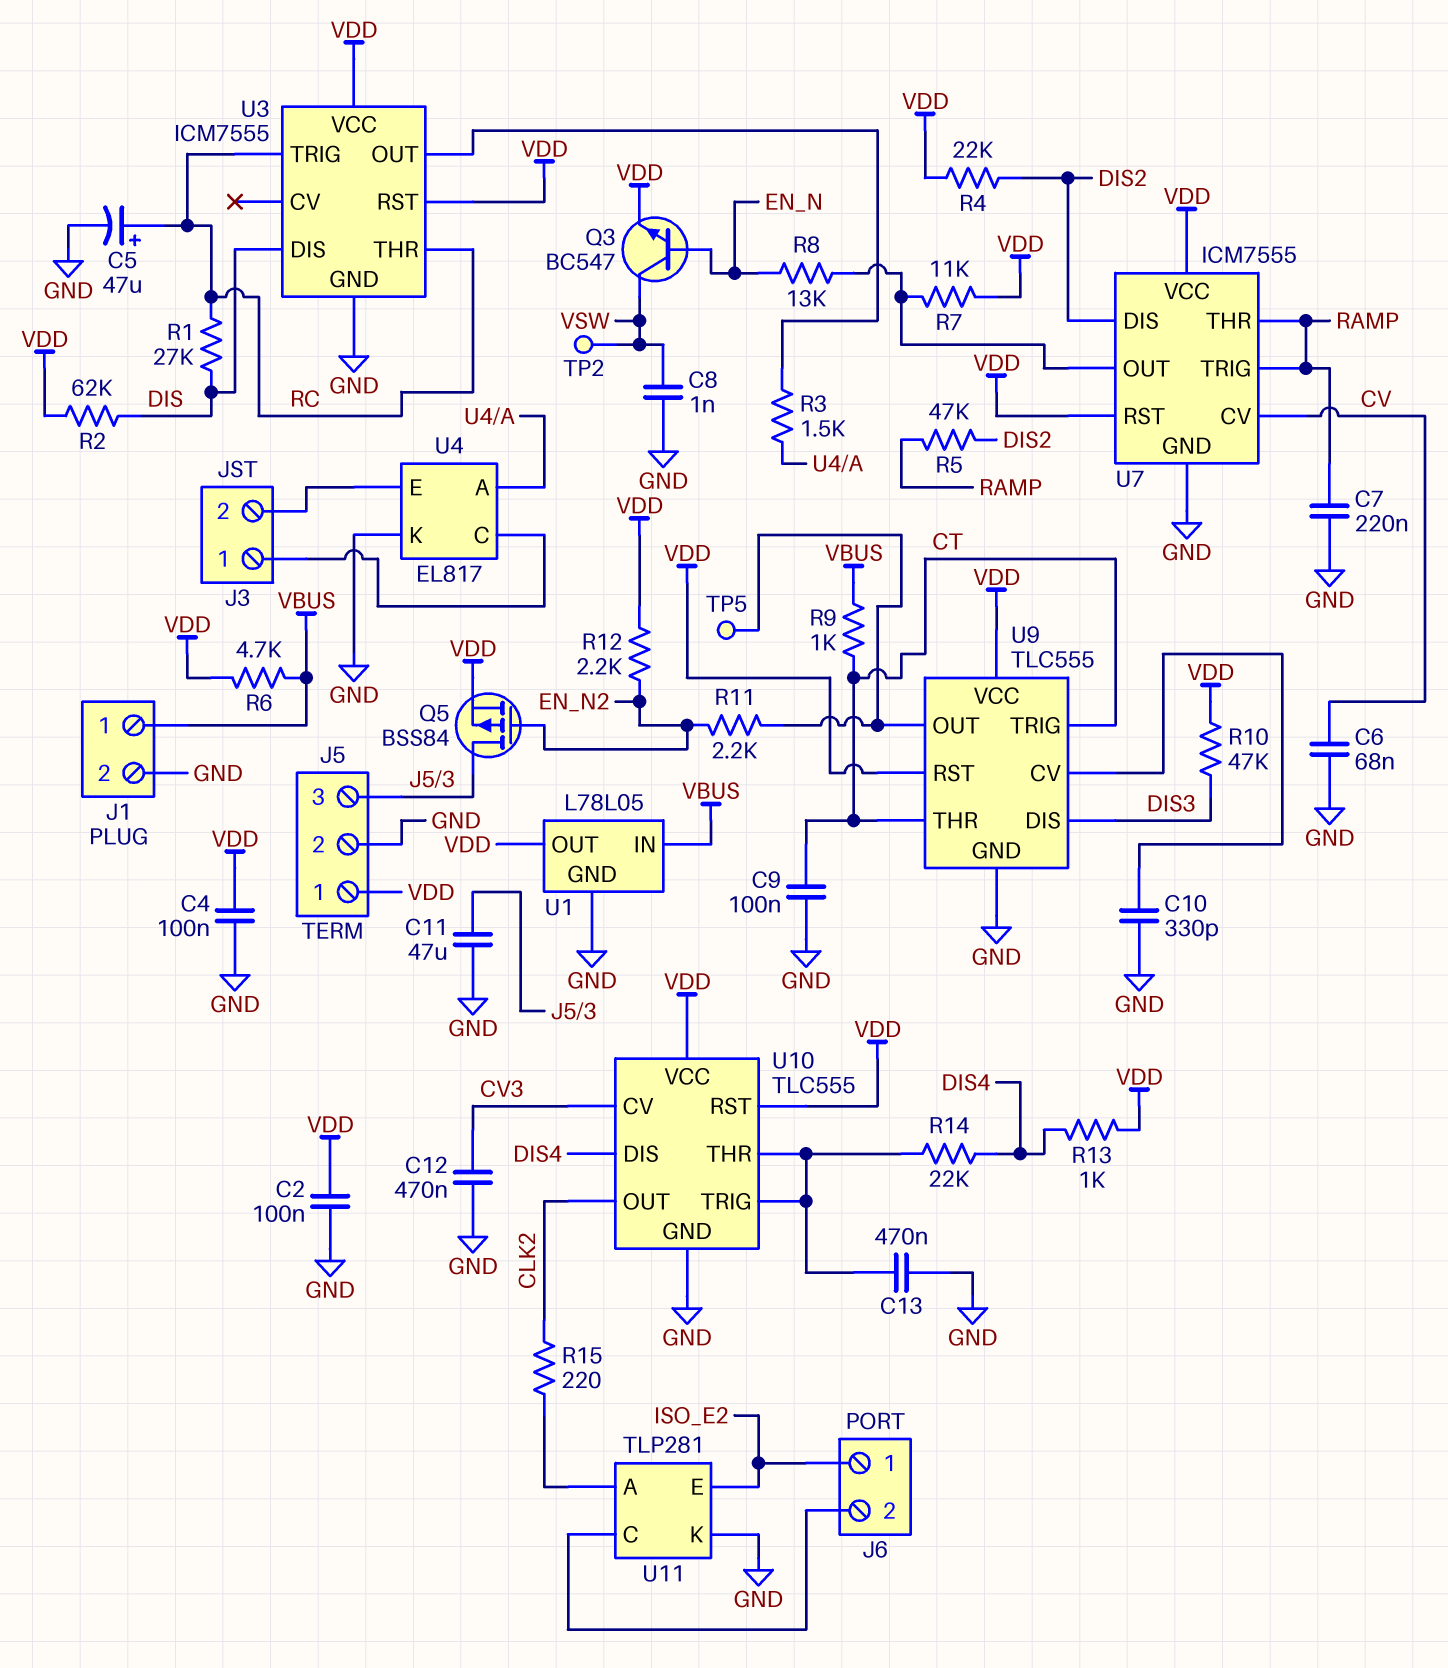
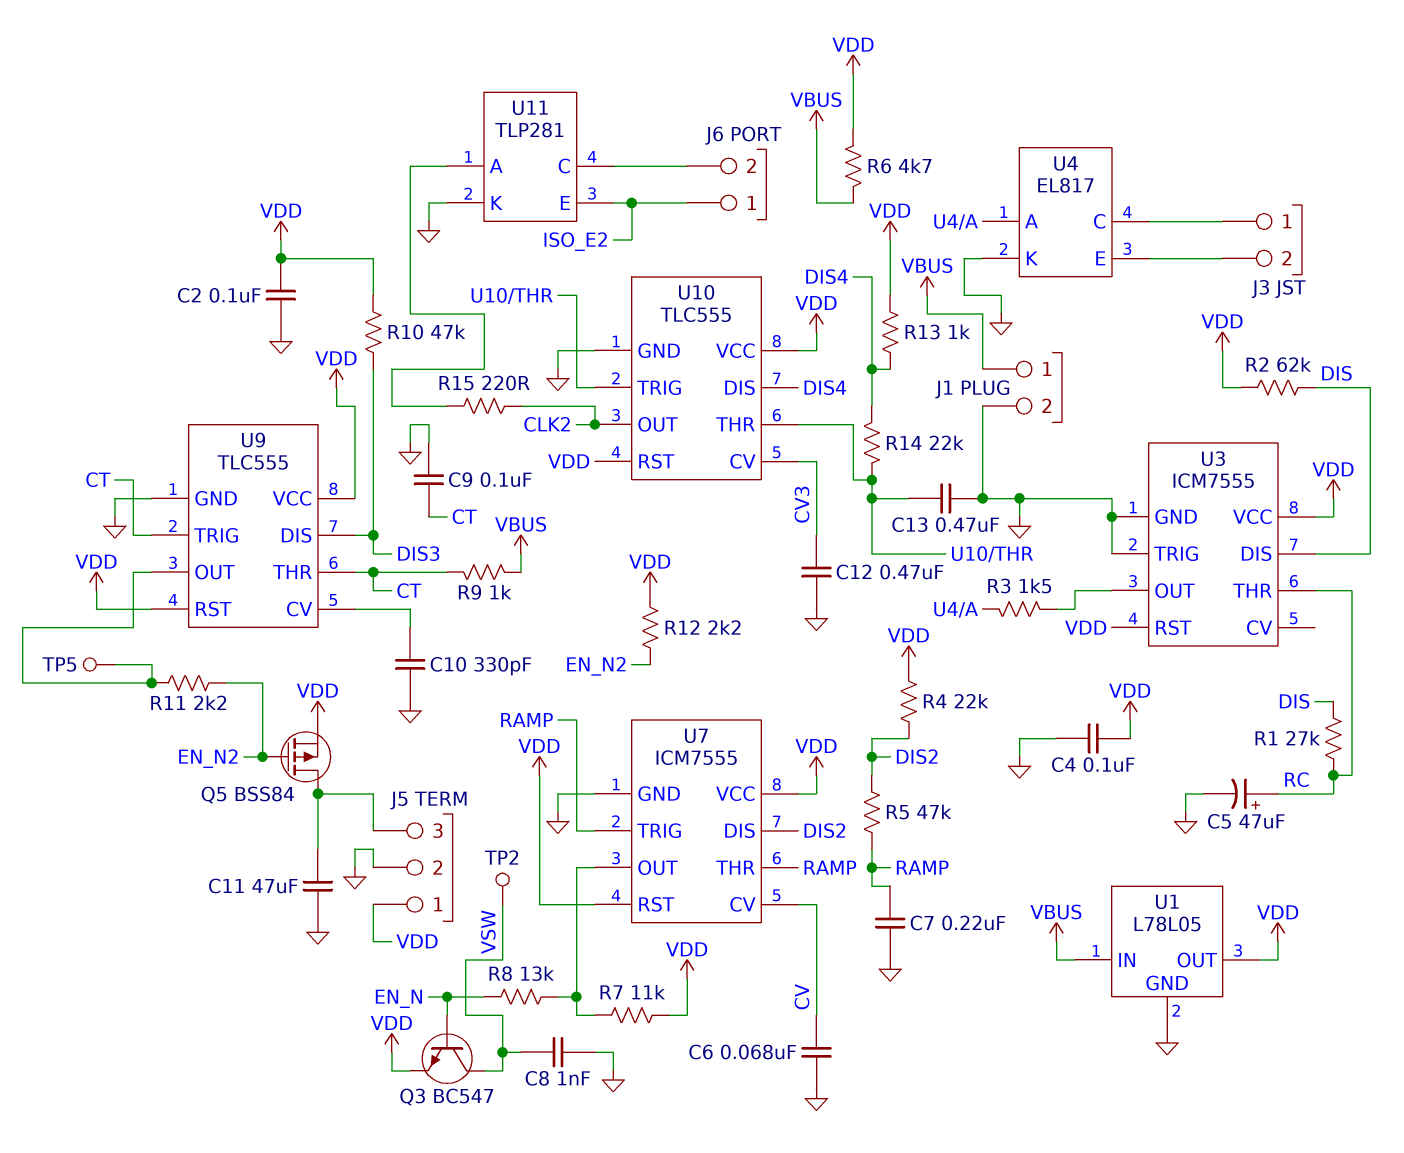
U3 pin TRIG: RC -> GND

